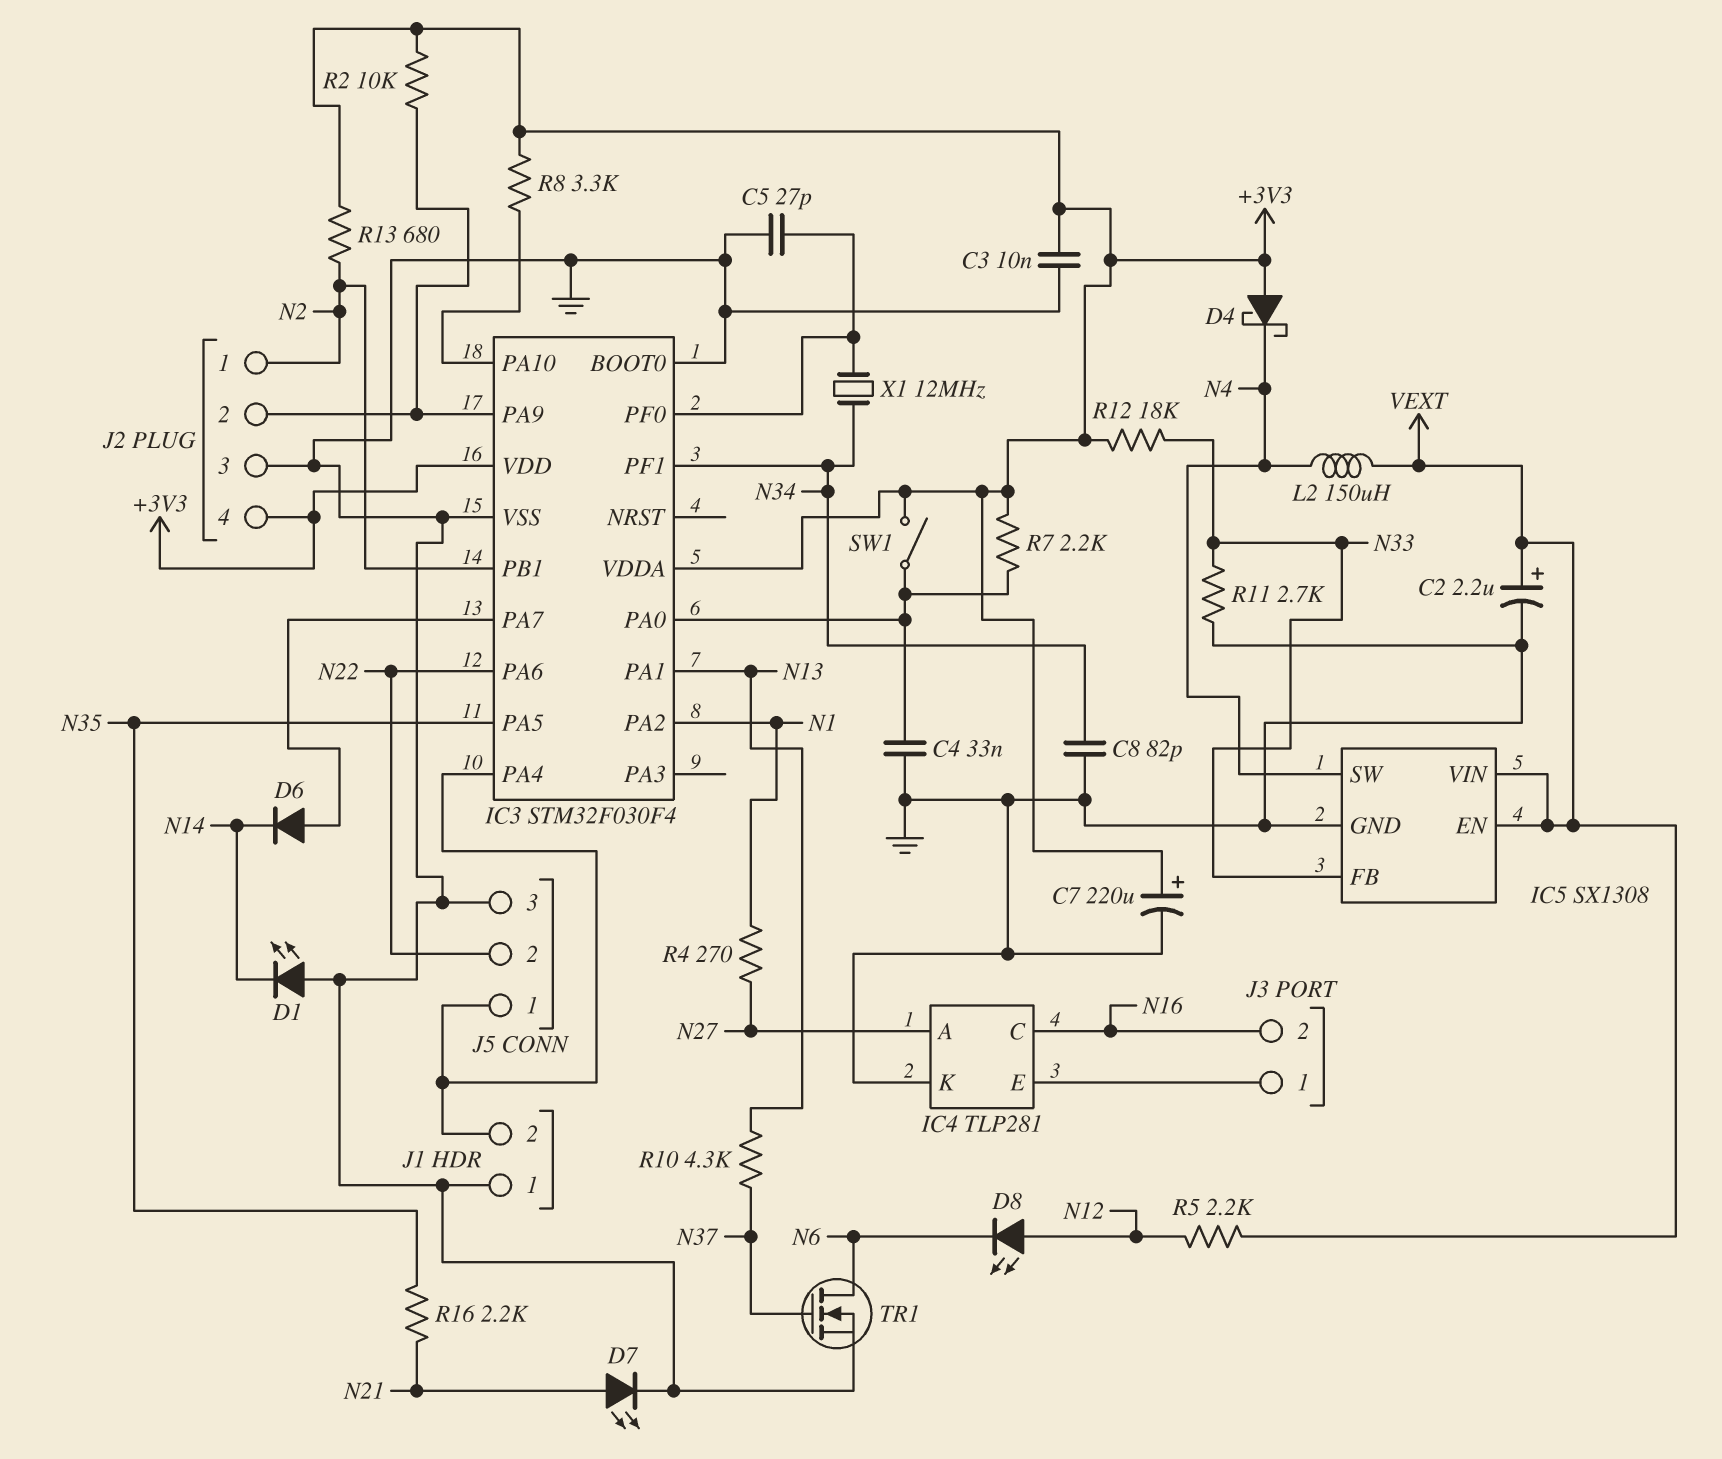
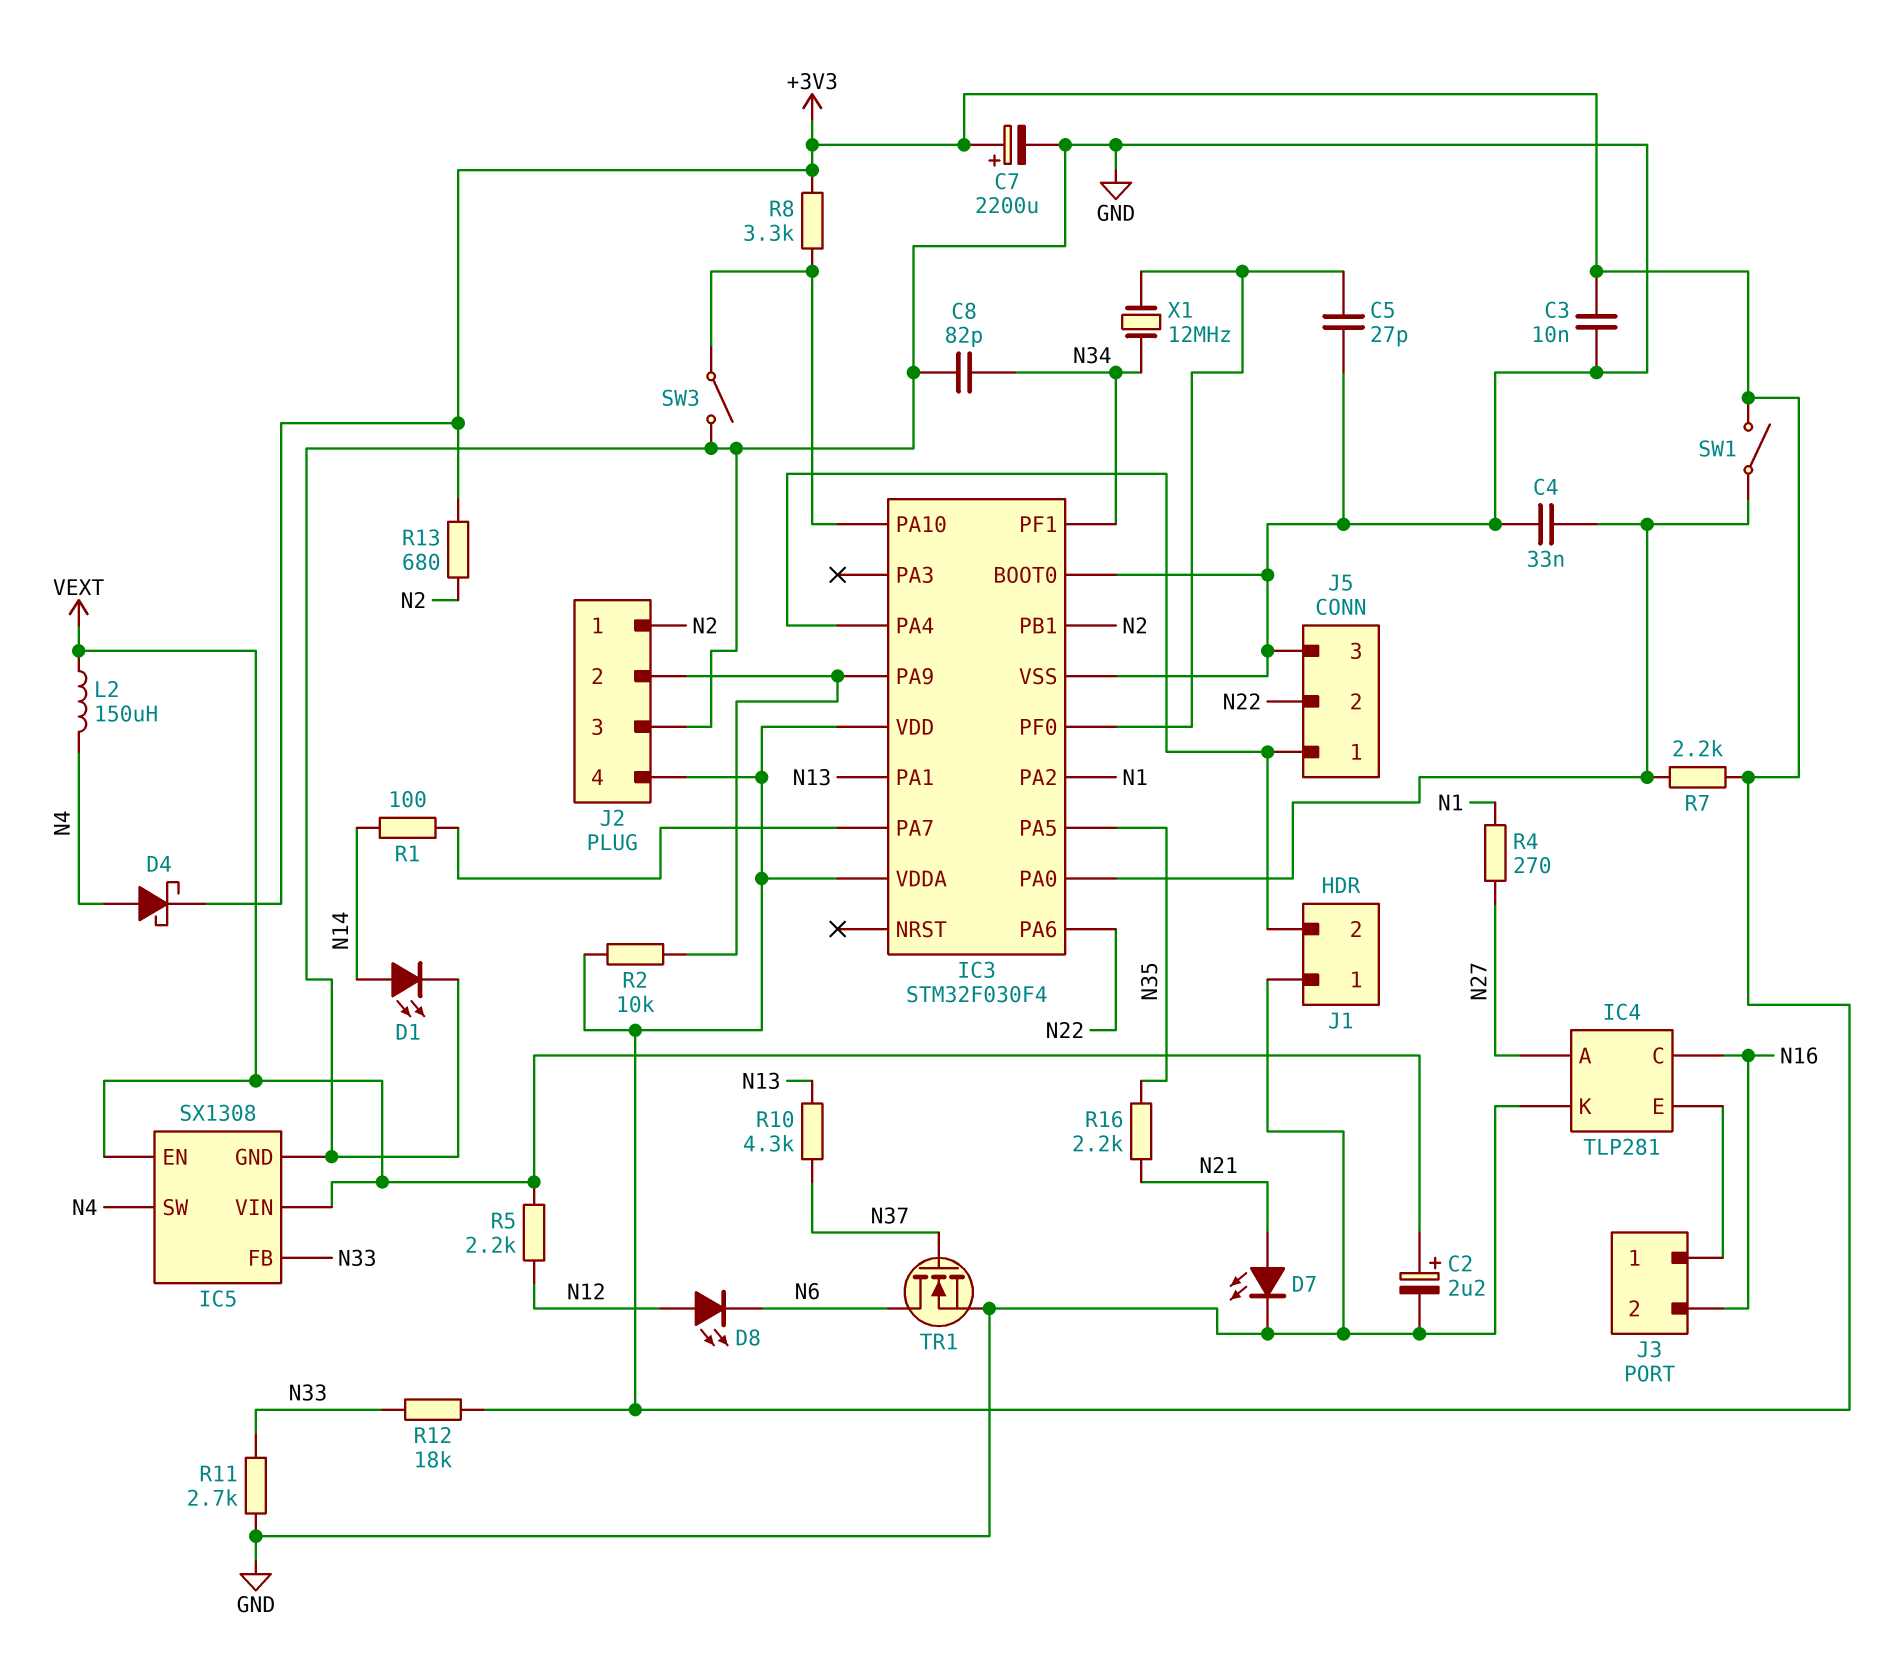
C7: 220uF (plus +3V3, minus GND) -> 2200uF (plus +3V3, minus GND)
D1: LED (A GND, K N14) -> LED (A N14, K GND)
D4: schottky (A +3V3, K N4) -> schottky (A N4, K +3V3)
D6: diode (A IC3/PA7, K N14) -> none
R1: none -> 100 (IC3/PA7, N14)
SW3: none -> switch (GND, IC3/PA10)

